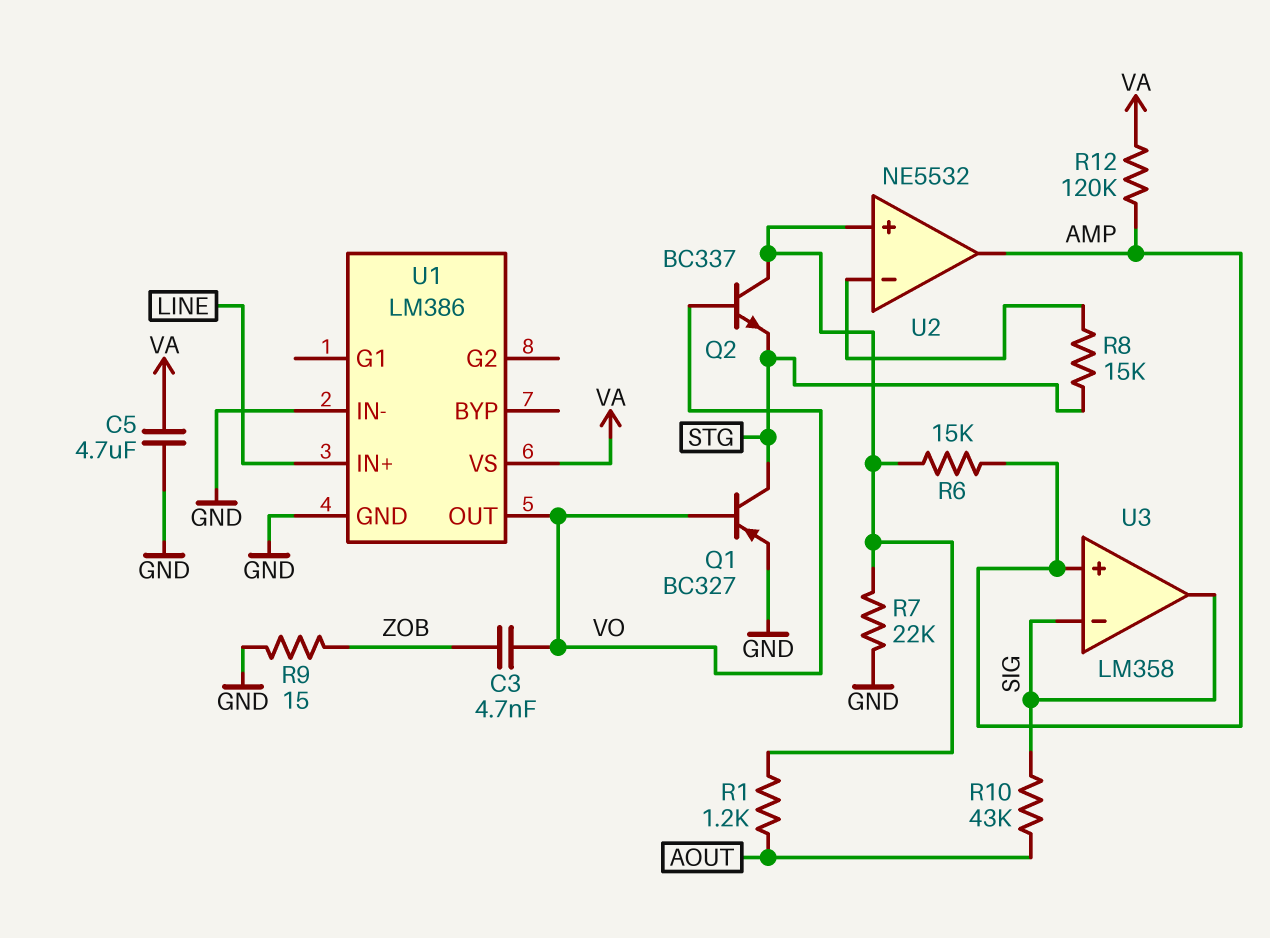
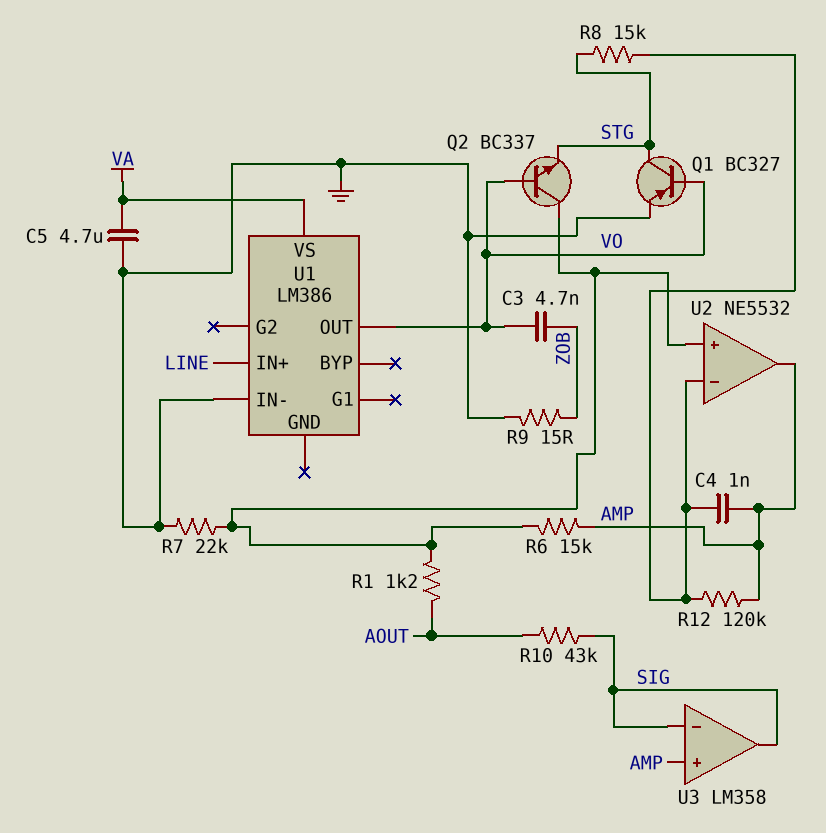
C4: none -> 1nF (AMP, U2/in-)
R12: 120k (AMP, VA) -> 120k (AMP, U2/in-)
U1 pin GND: GND -> none

